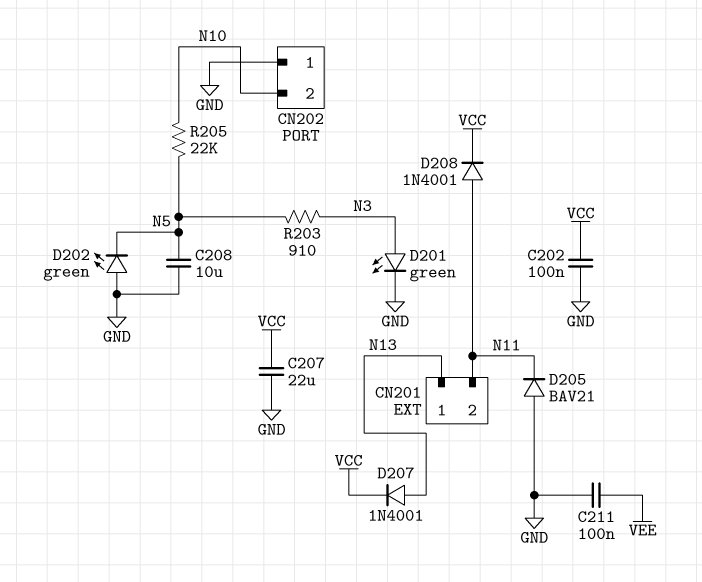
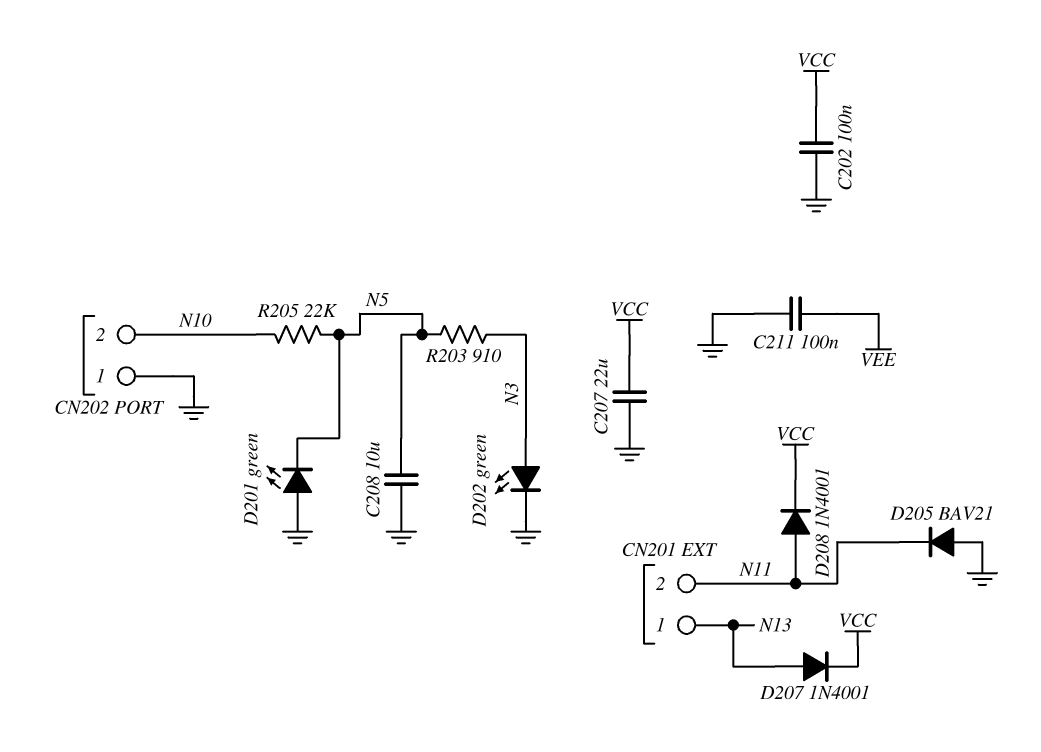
D201: LED green (A N3, K GND) -> LED green (A GND, K N5)
D202: LED green (A GND, K N5) -> LED green (A N3, K GND)

